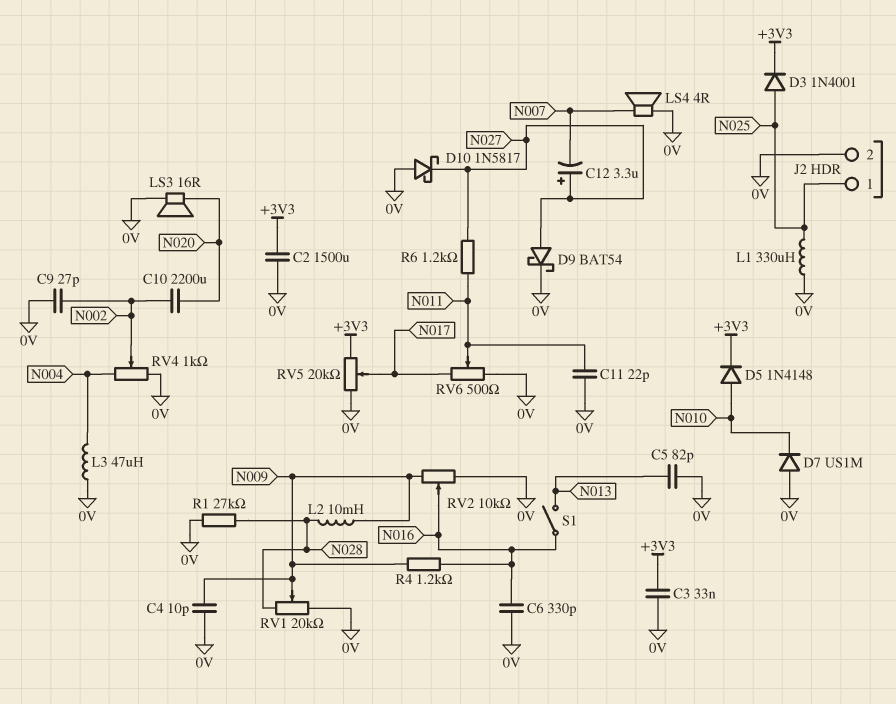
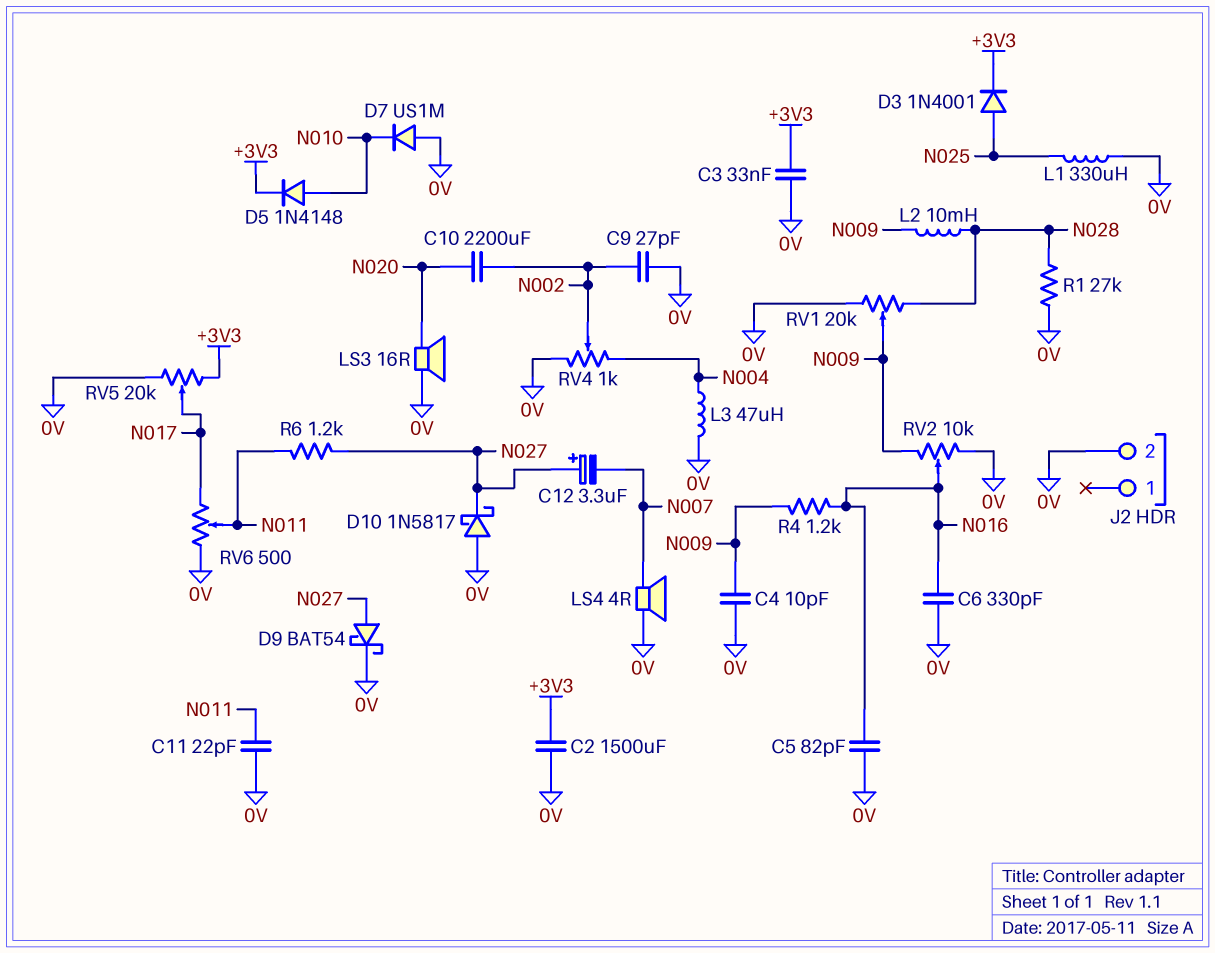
C5: 82pF (0V, N013) -> 82pF (0V, N016)
J2 pin 1: N025 -> none
S1: switch (N013, N016) -> none

